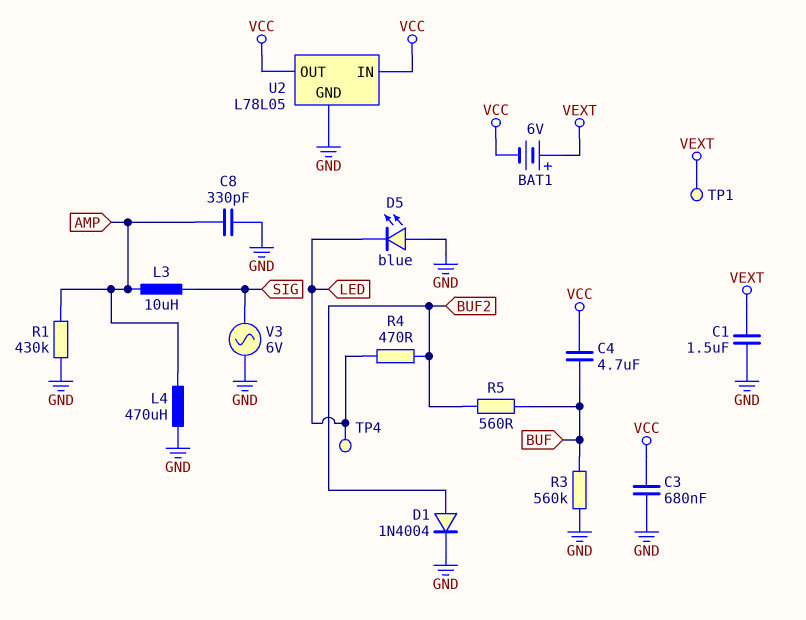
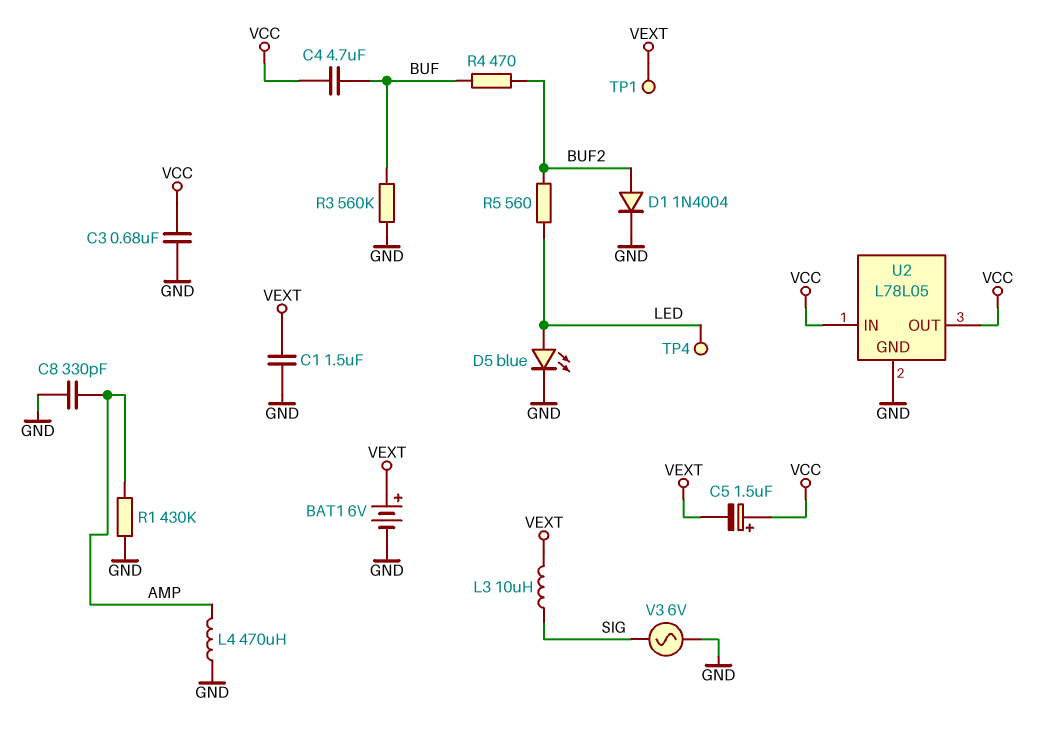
BAT1: 6V (plus VEXT, minus VCC) -> 6V (plus VEXT, minus GND)
C5: none -> 1.5uF (plus VCC, minus VEXT)
D5: LED blue (A GND, K LED) -> LED blue (A LED, K GND)
L3: 10uH (AMP, SIG) -> 10uH (SIG, VEXT)
R4: 470 (BUF2, LED) -> 470 (BUF, BUF2)
R5: 560 (BUF, BUF2) -> 560 (BUF2, LED)

